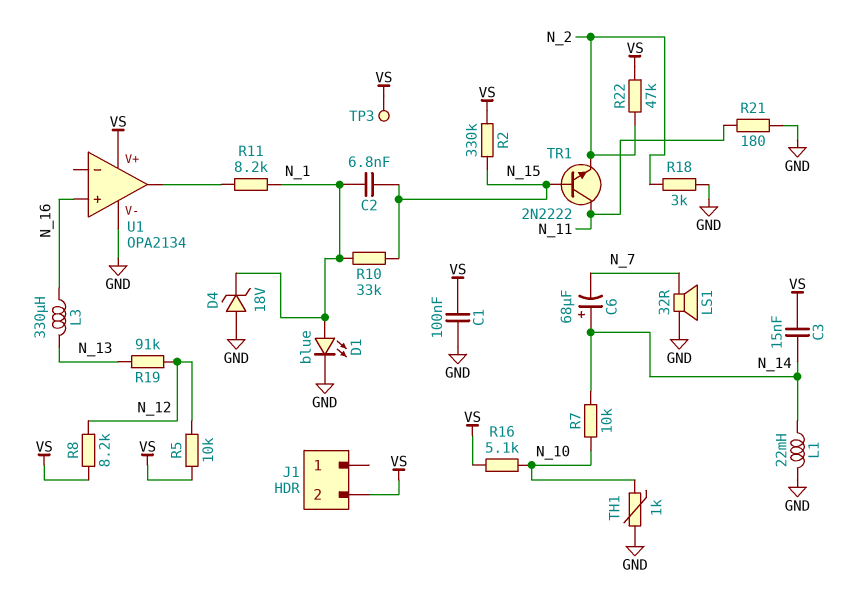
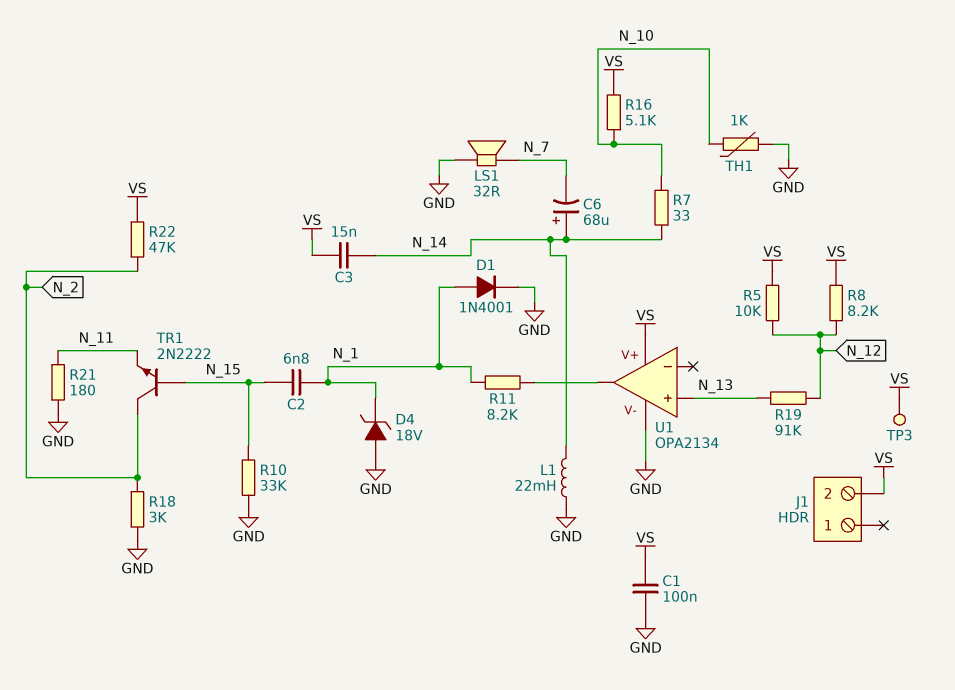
D1: LED blue (A N_1, K GND) -> diode 1N4001 (A N_1, K GND)
L3: 330uH (N_13, N_16) -> none
R2: 330k (N_15, VS) -> none
R7: 10k (N_10, N_14) -> 33 (N_10, N_14)
R10: 33k (N_1, N_15) -> 33k (GND, N_15)
TR1: NPN 2N2222 (B N_15, C N_11, E N_2) -> NPN 2N2222 (B N_15, C N_2, E N_11)
U1 pin in+: N_16 -> N_13

